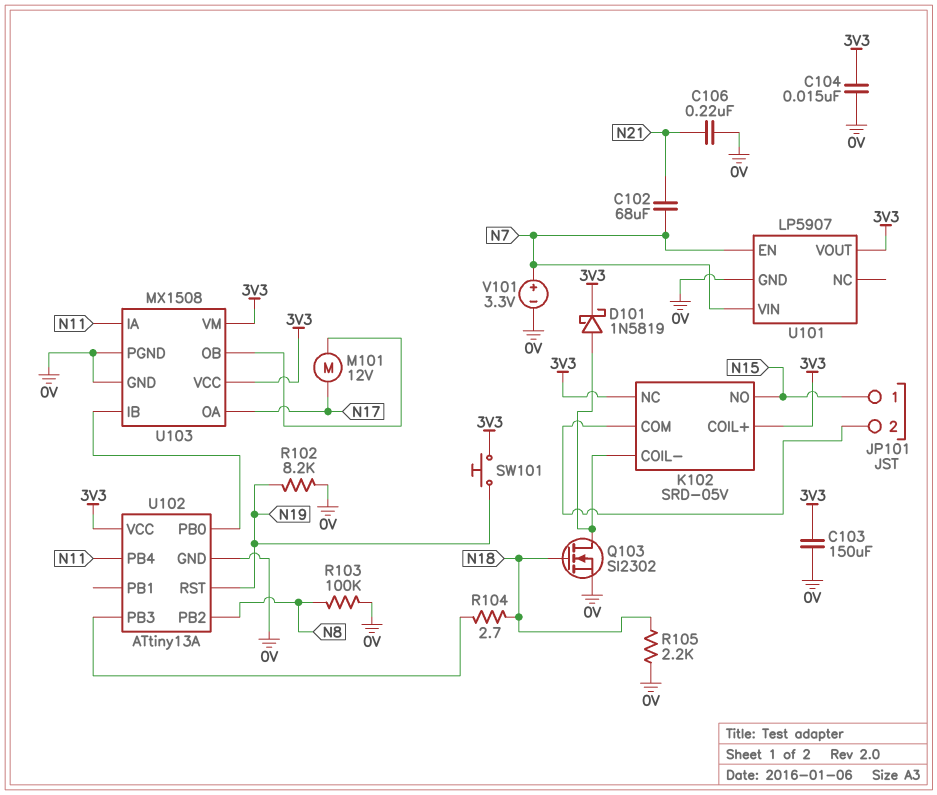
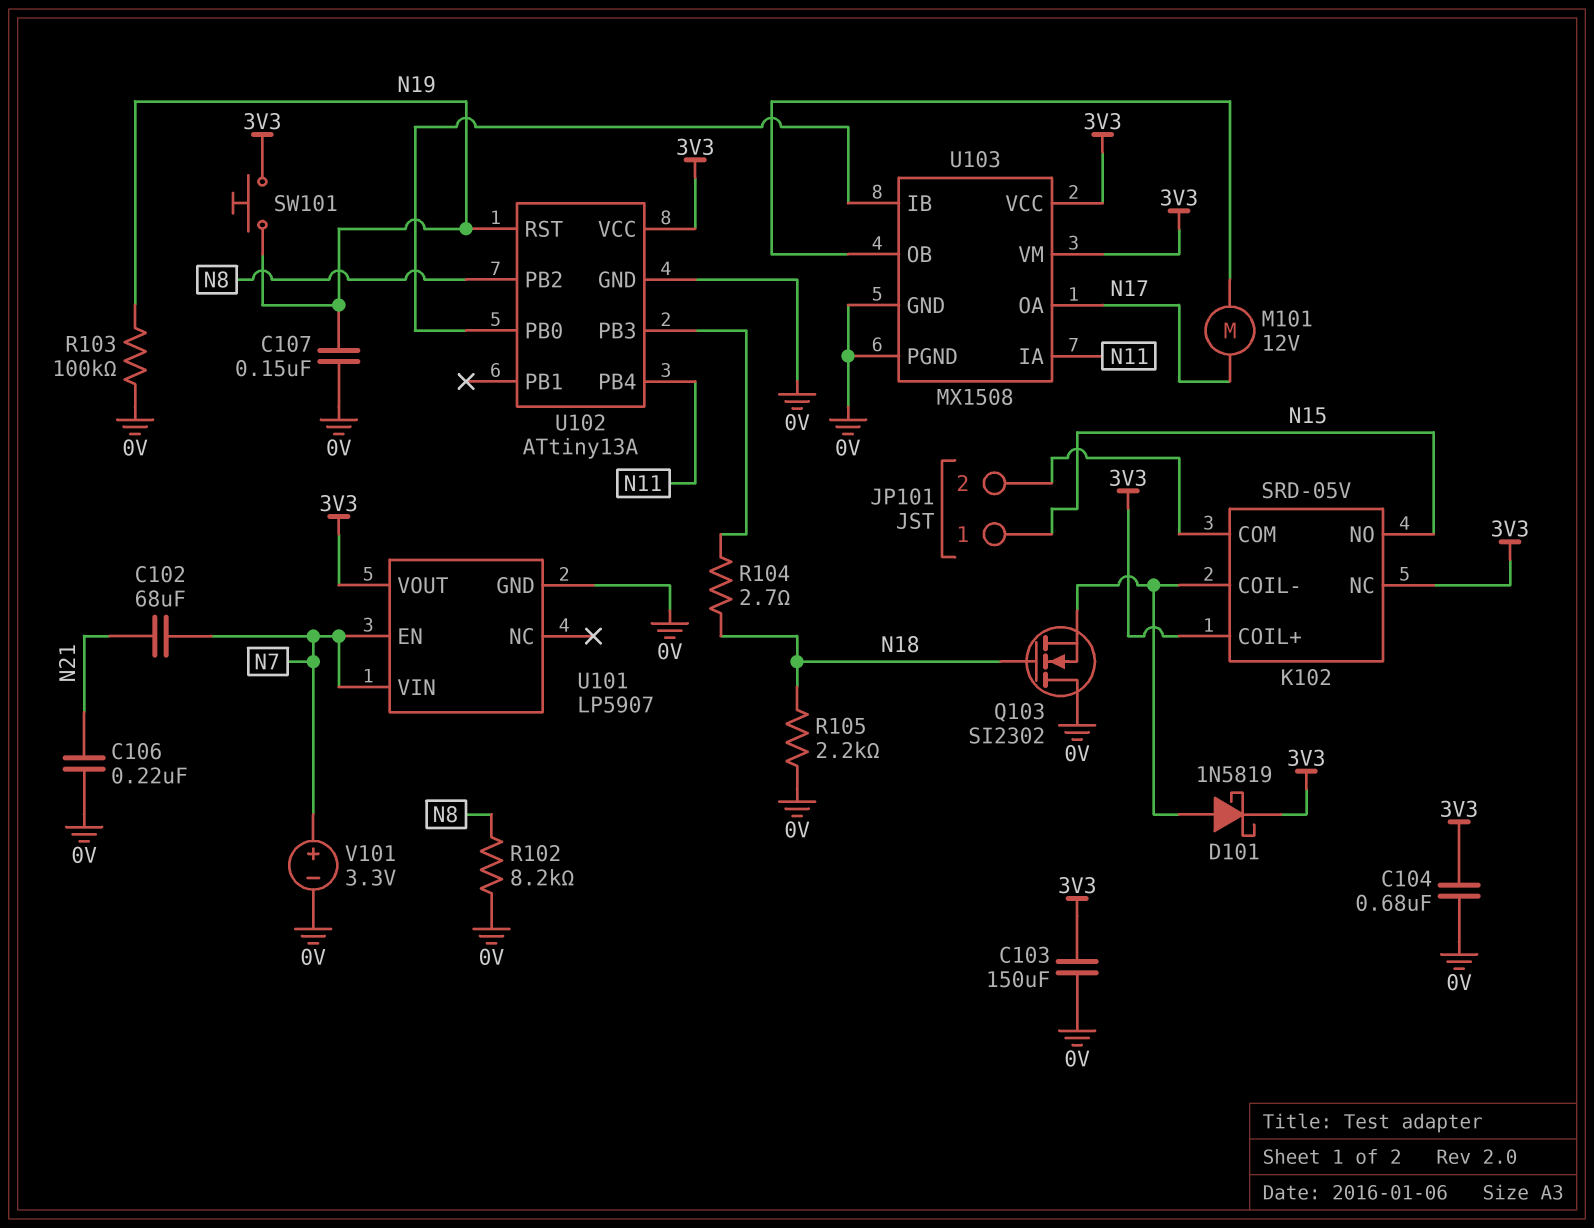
C104: 15nF (0V, 3V3) -> 680nF (0V, 3V3)
C107: none -> 150nF (0V, N19)
Q103: NMOS SI2302 (G N18, D K102/COIL-, S 0V) -> NMOS SI2302 (G N18, D 0V, S K102/COIL-)
R102: 8.2k (0V, N19) -> 8.2k (0V, N8)
R103: 100k (0V, N8) -> 100k (0V, N19)

